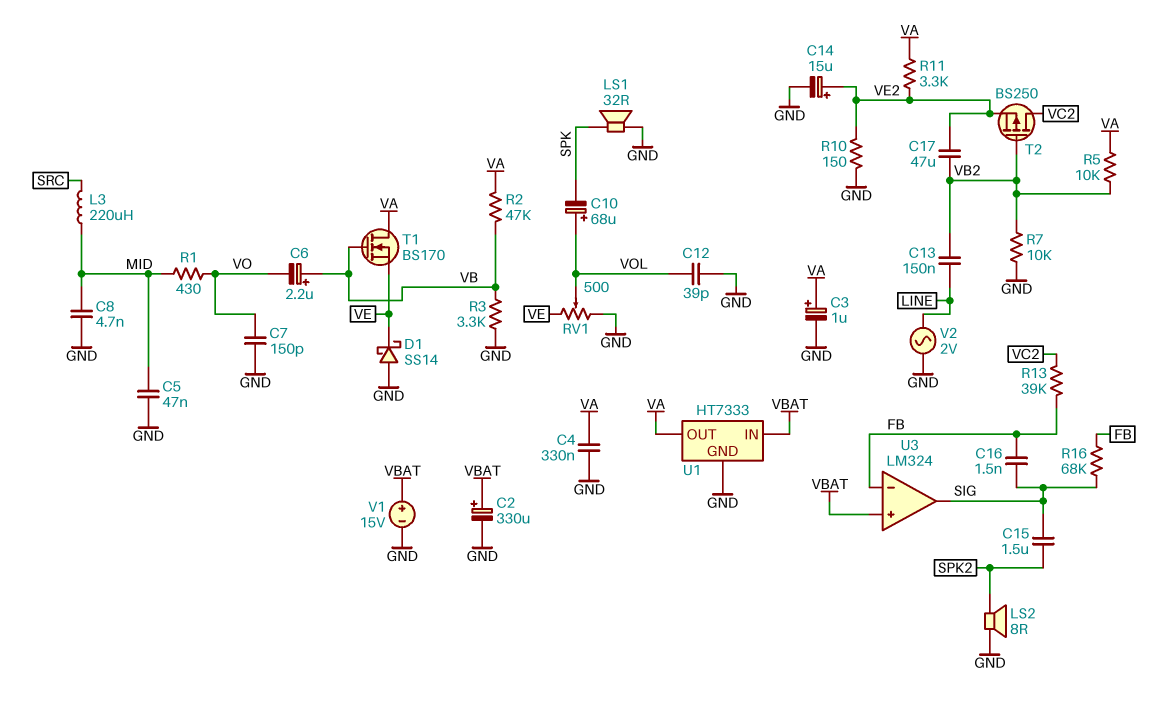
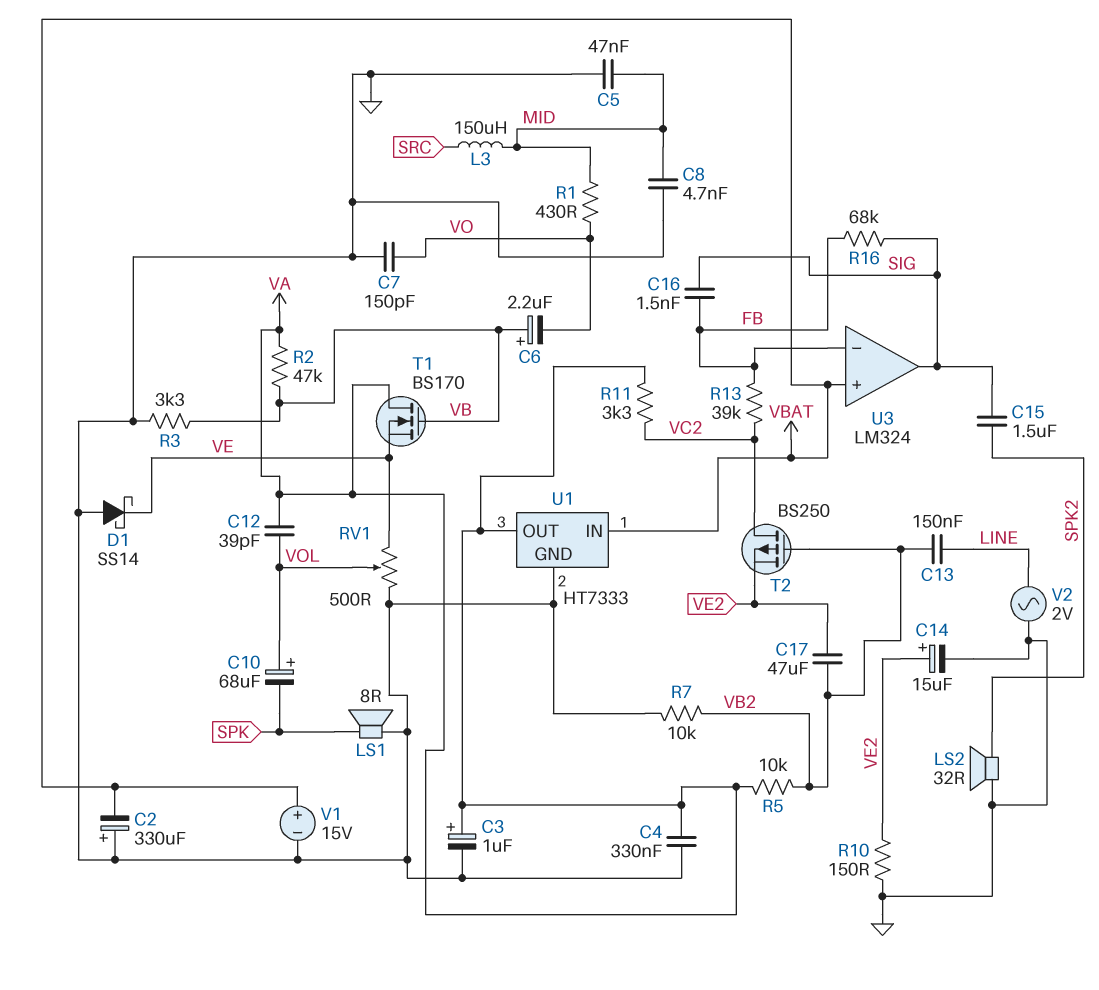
C2: 330uF (plus VBAT, minus GND) -> 330uF (plus GND, minus VBAT)
C12: 39pF (GND, VOL) -> 39pF (VA, VOL)
L3: 220uH (MID, SRC) -> 150uH (MID, SRC)
LS1: speaker 32R (GND, SPK) -> speaker 8R (GND, SPK)
LS2: speaker 8R (GND, SPK2) -> speaker 32R (GND, SPK2)
R11: 3.3k (VA, VE2) -> 3.3k (VA, VC2)

